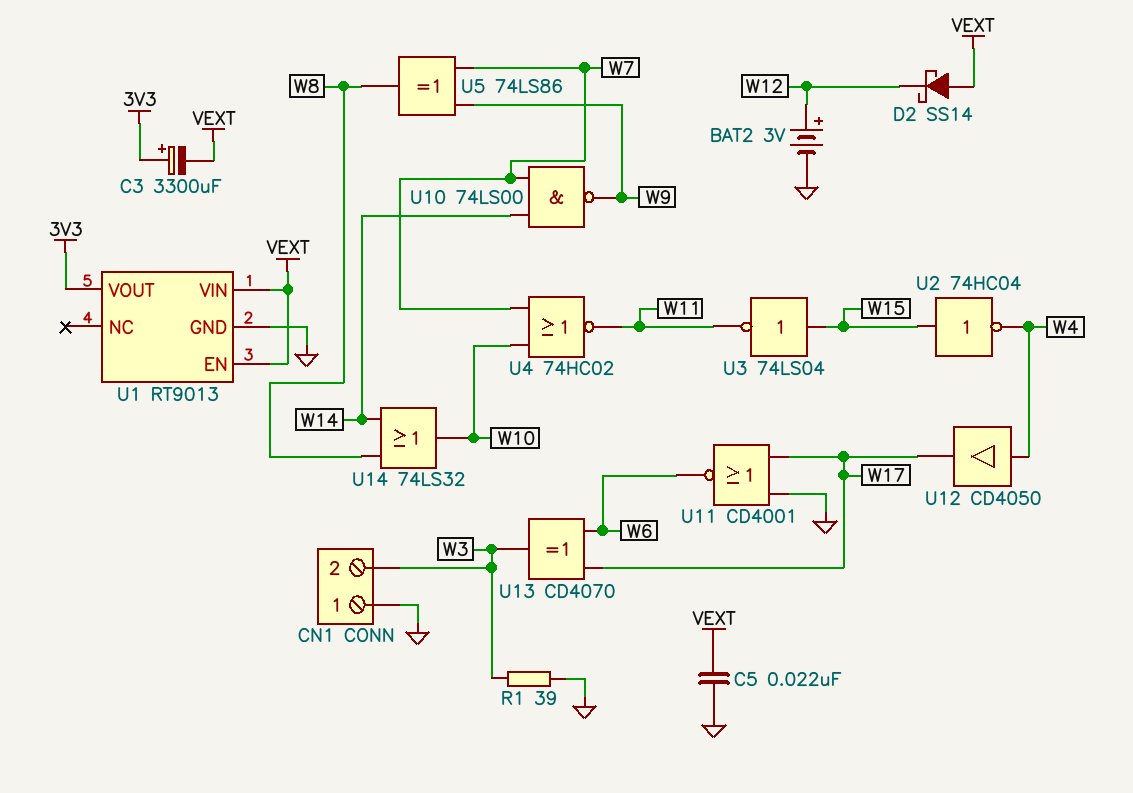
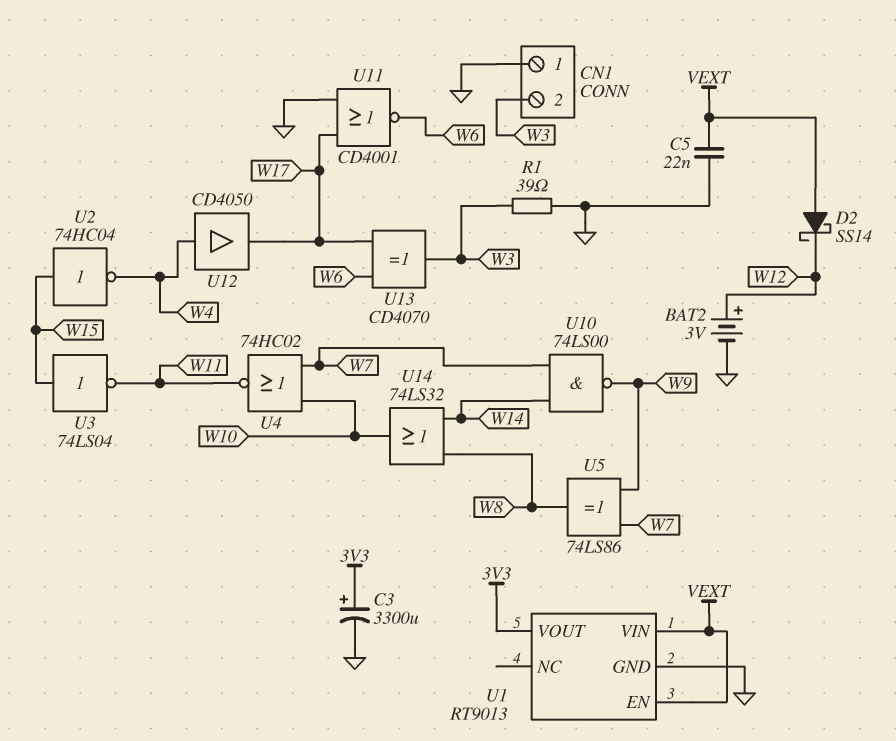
C3: 3300uF (plus 3V3, minus VEXT) -> 3300uF (plus 3V3, minus GND)

